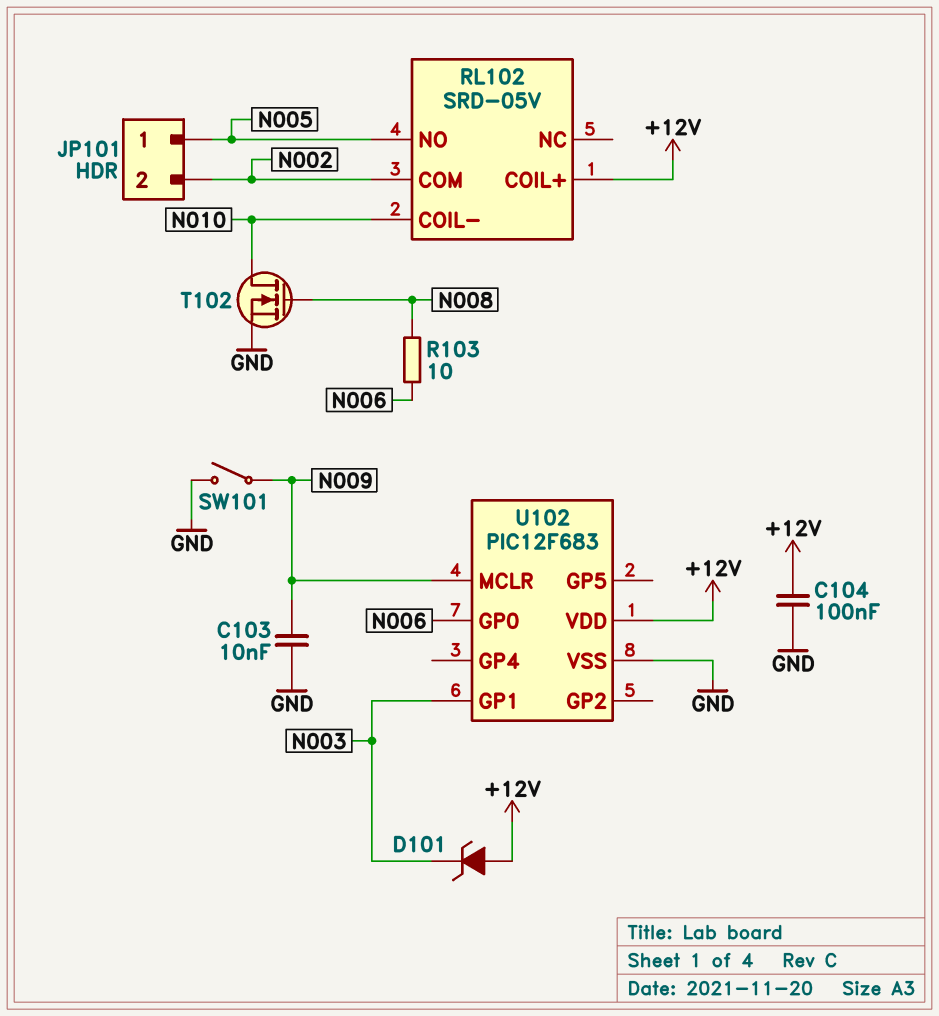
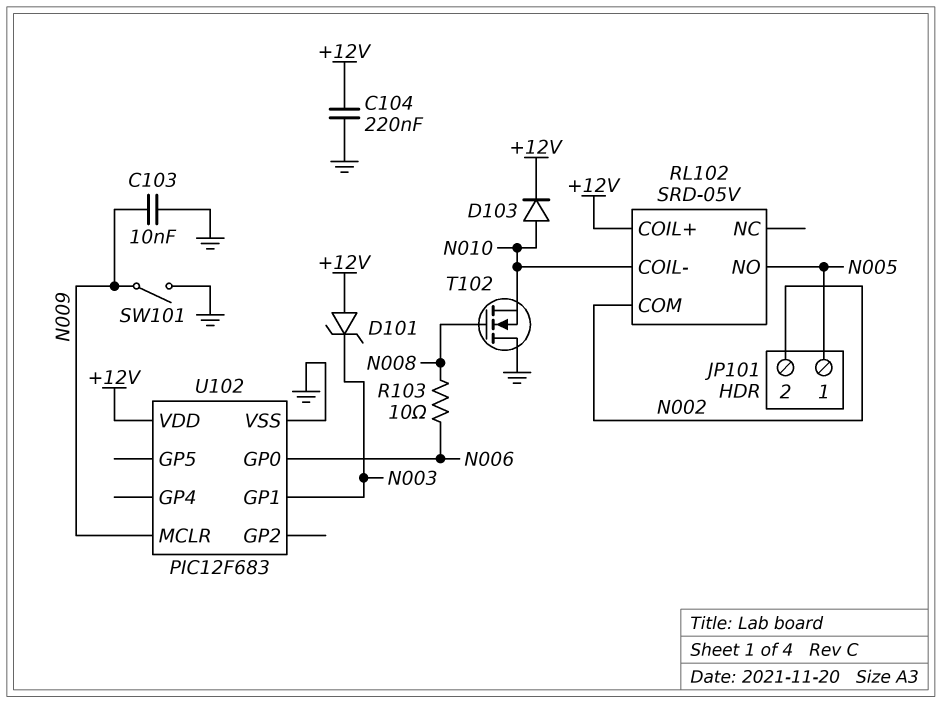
C104: 100nF (+12V, GND) -> 220nF (+12V, GND)
D103: none -> diode (A N010, K +12V)
T102: NMOS (G N008, D N010, S GND) -> NMOS (G N008, D GND, S N010)

